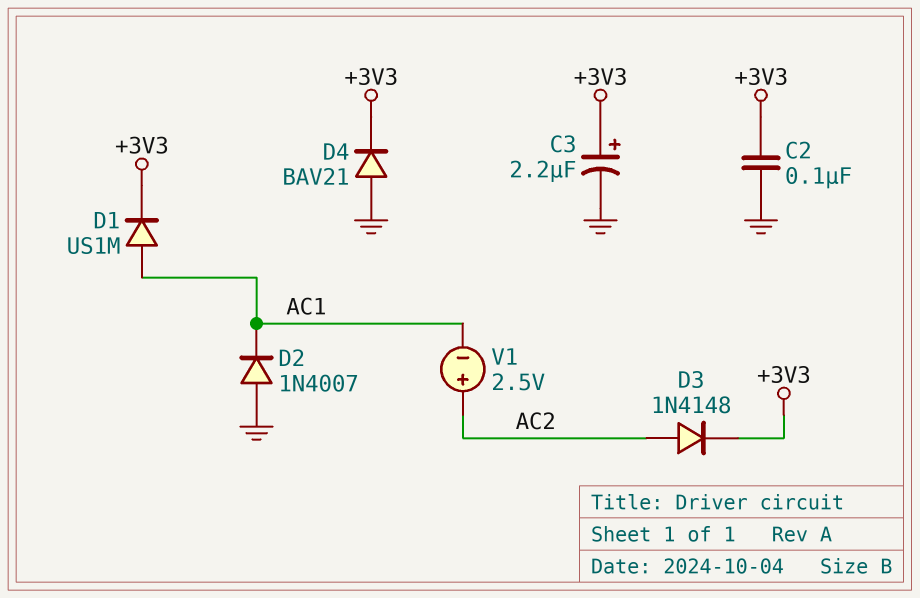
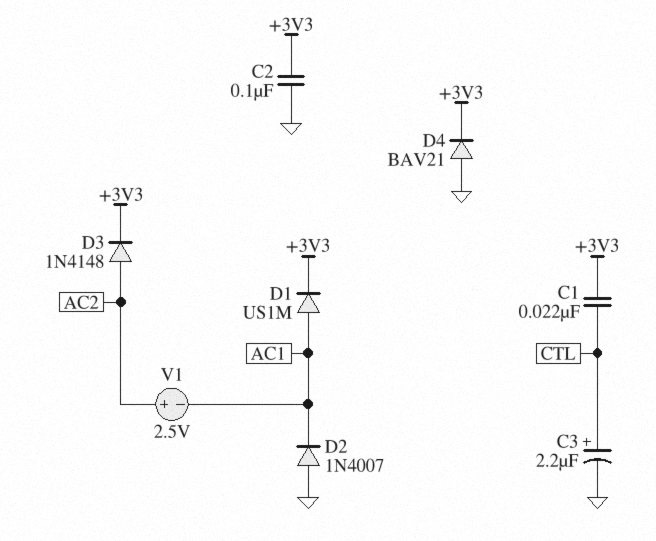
C1: none -> 22nF (+3V3, CTL)
C3: 2.2uF (plus +3V3, minus GND) -> 2.2uF (plus CTL, minus GND)

